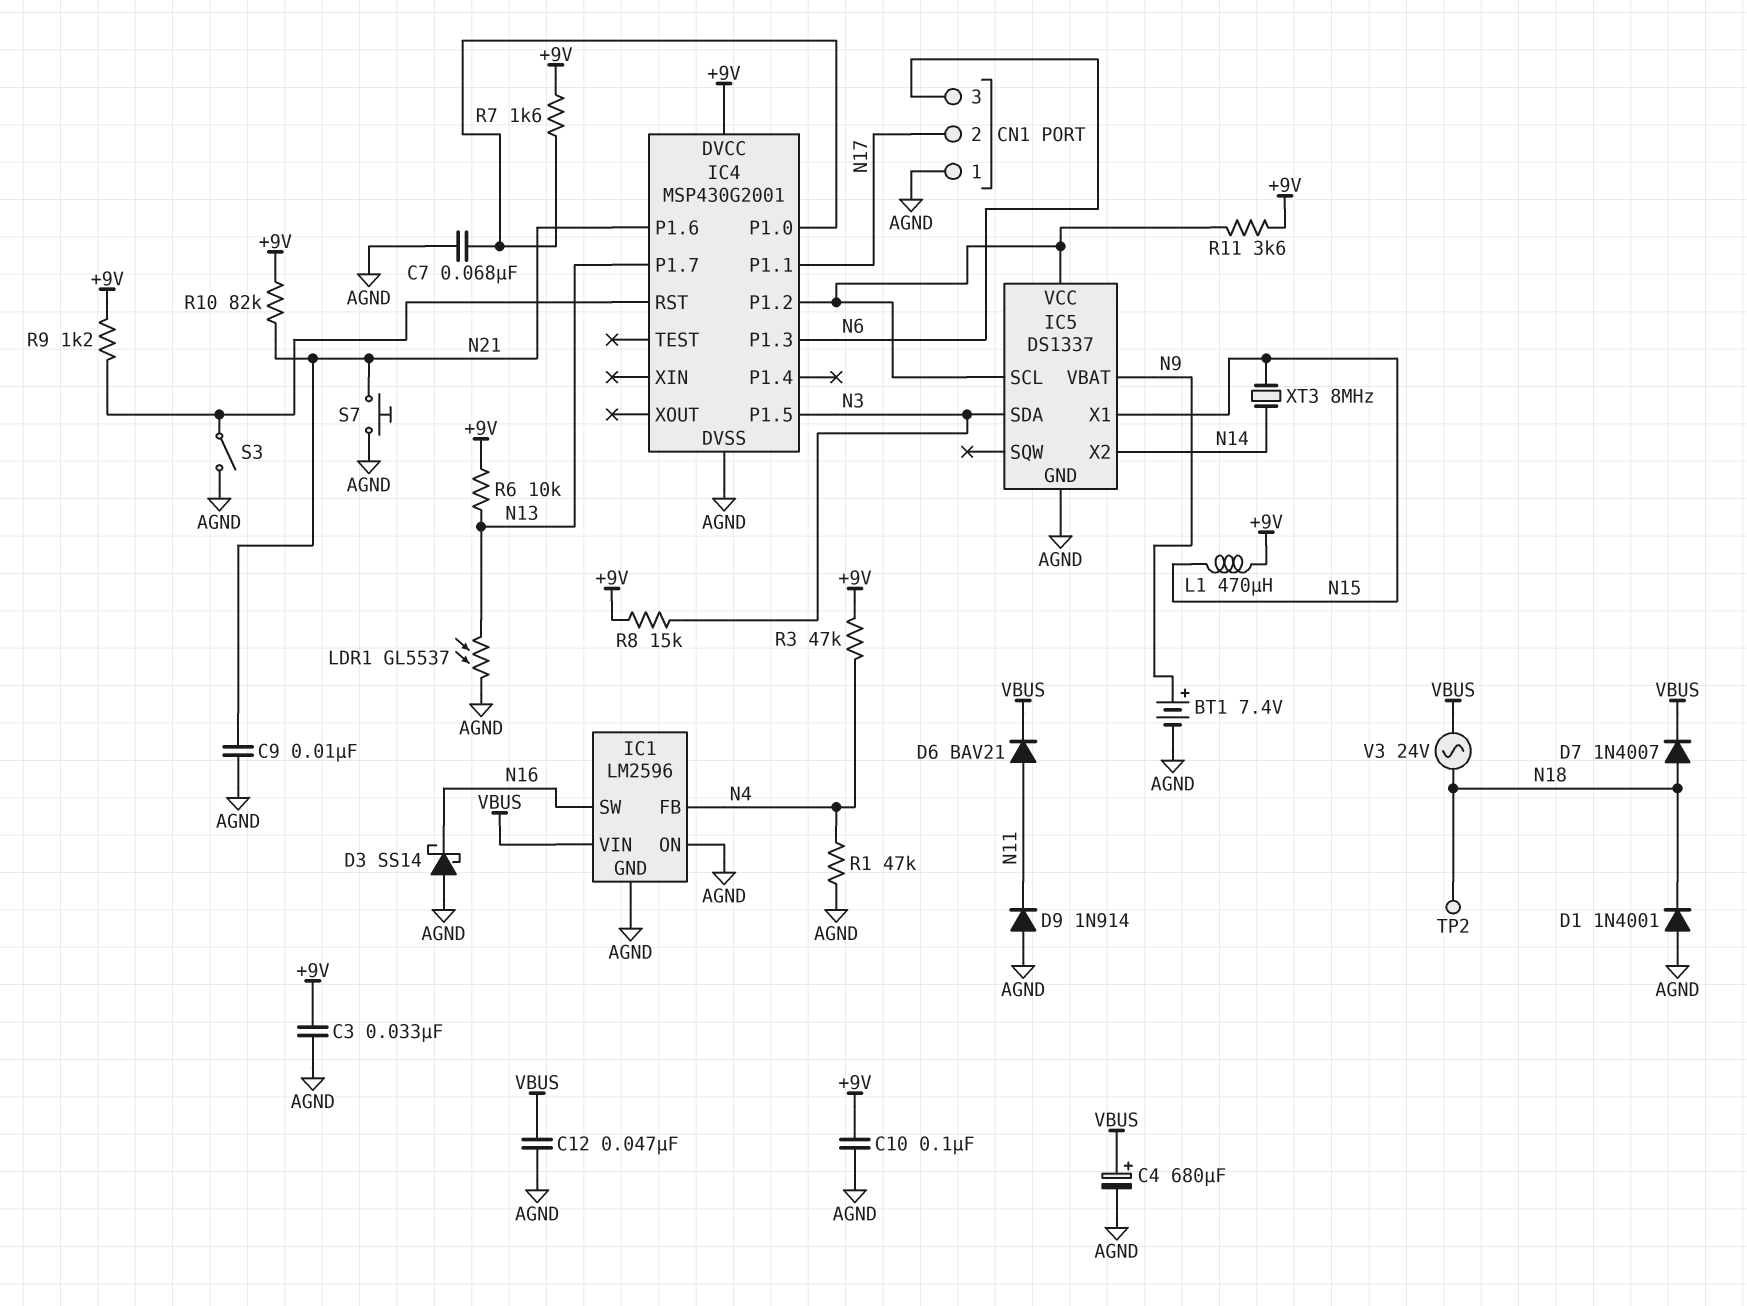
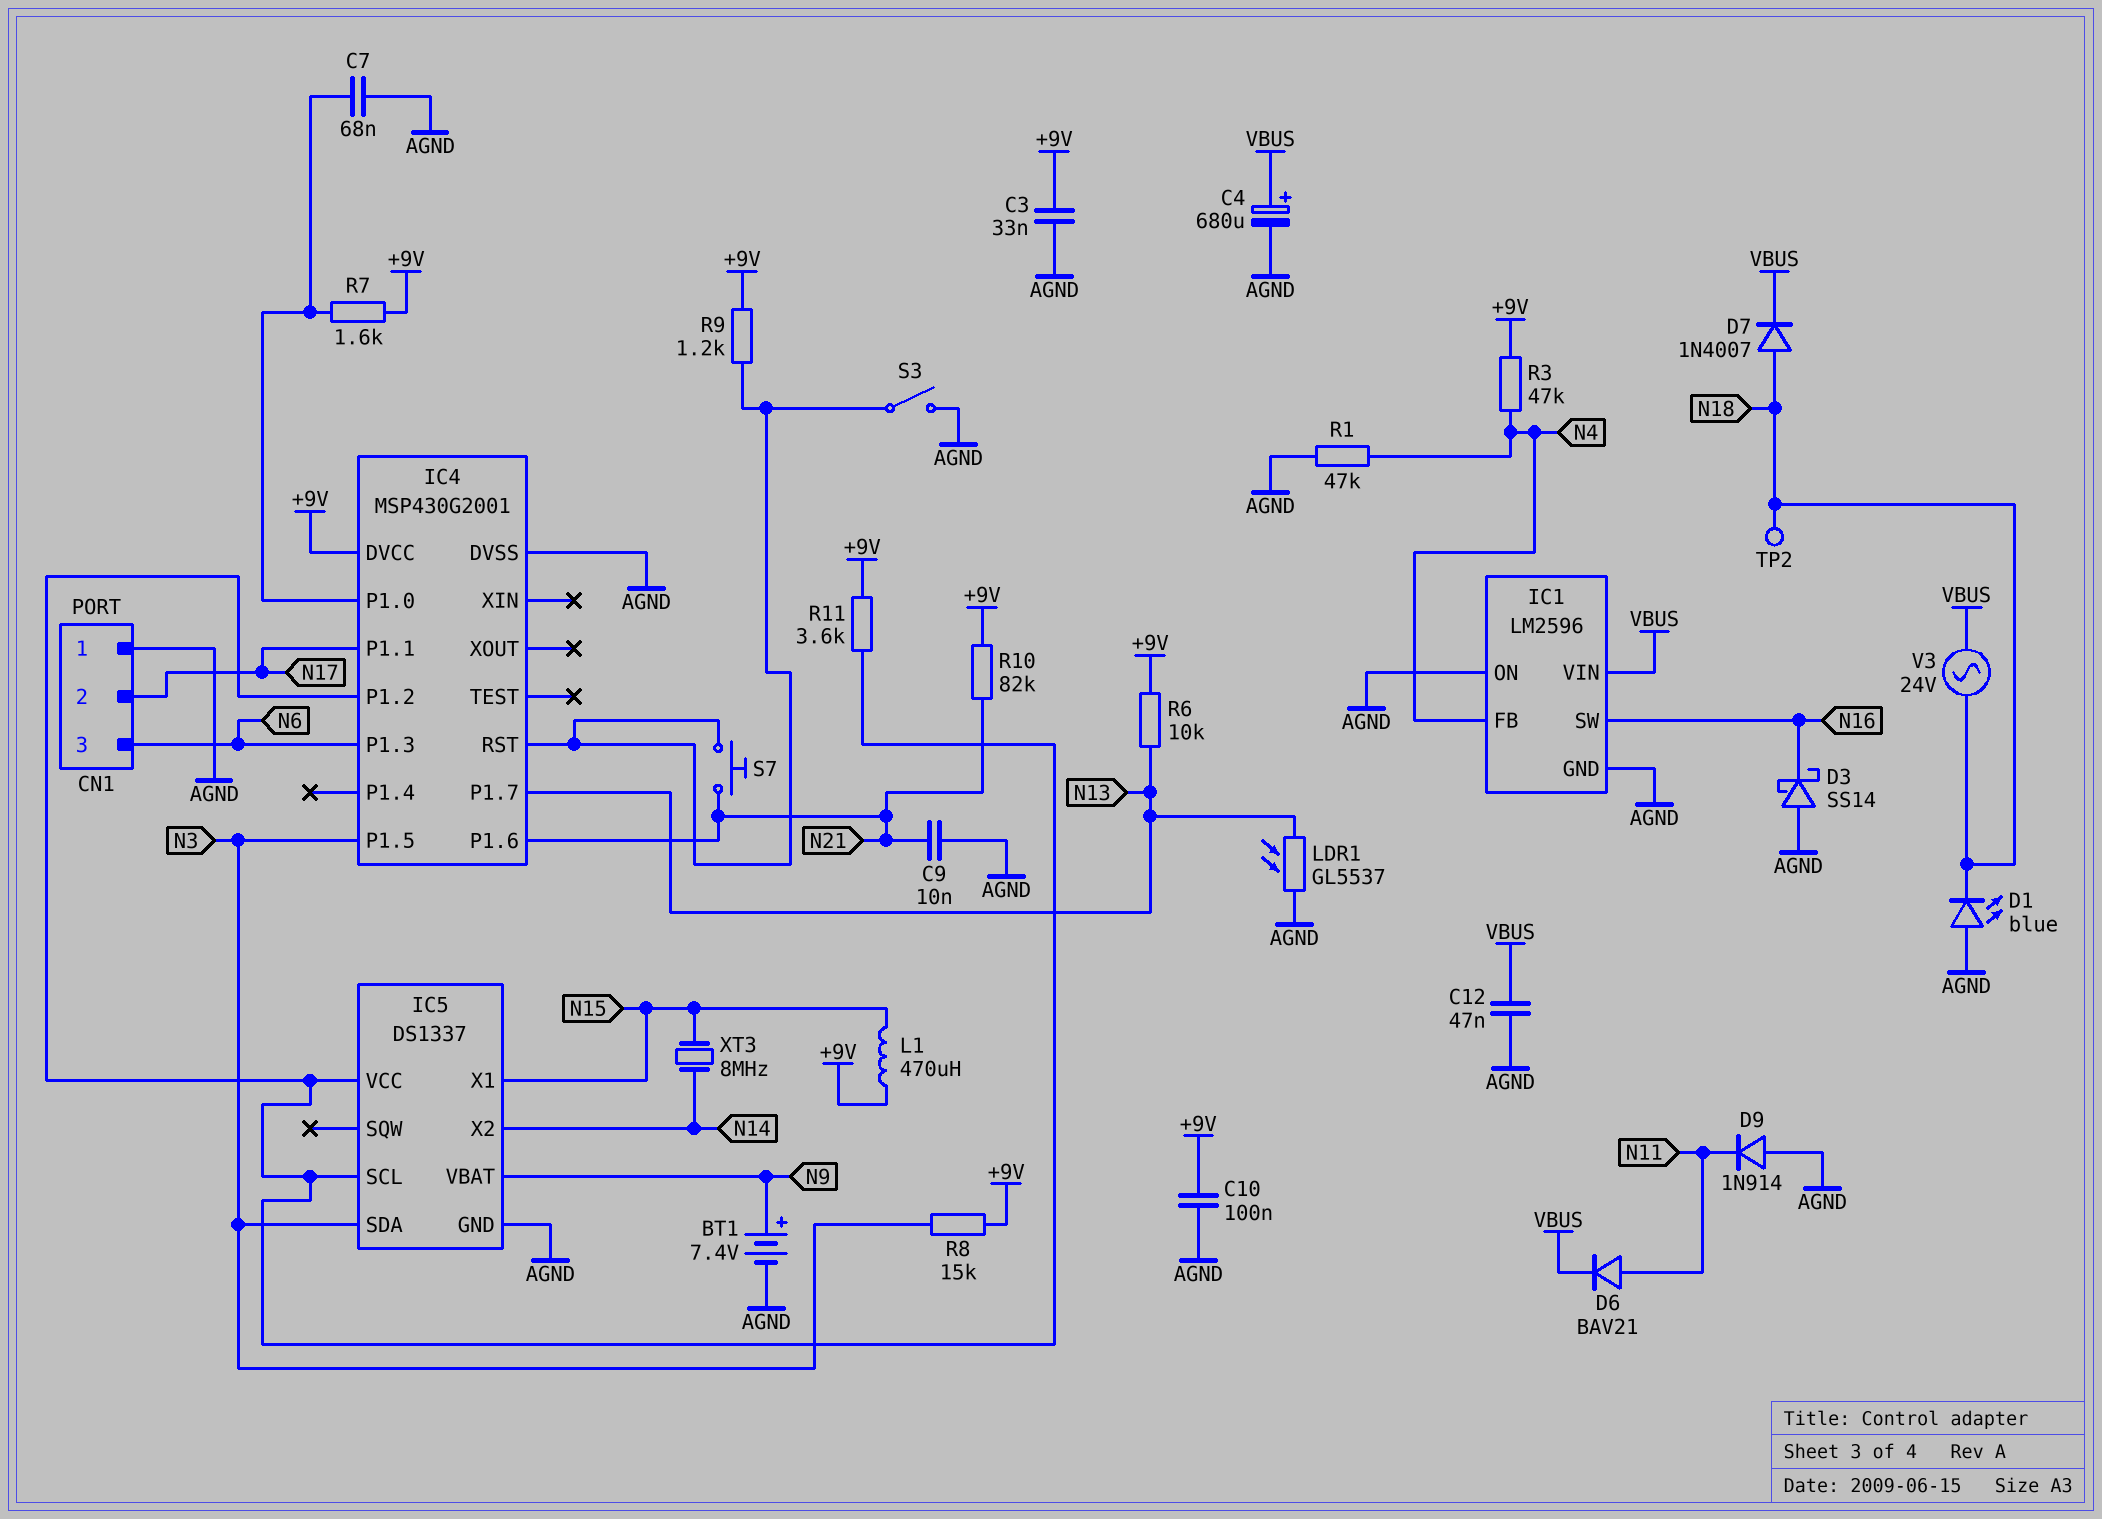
D1: diode 1N4001 (A AGND, K N18) -> LED blue (A AGND, K N18)
S7: button (AGND, N21) -> button (IC4/RST, N21)

